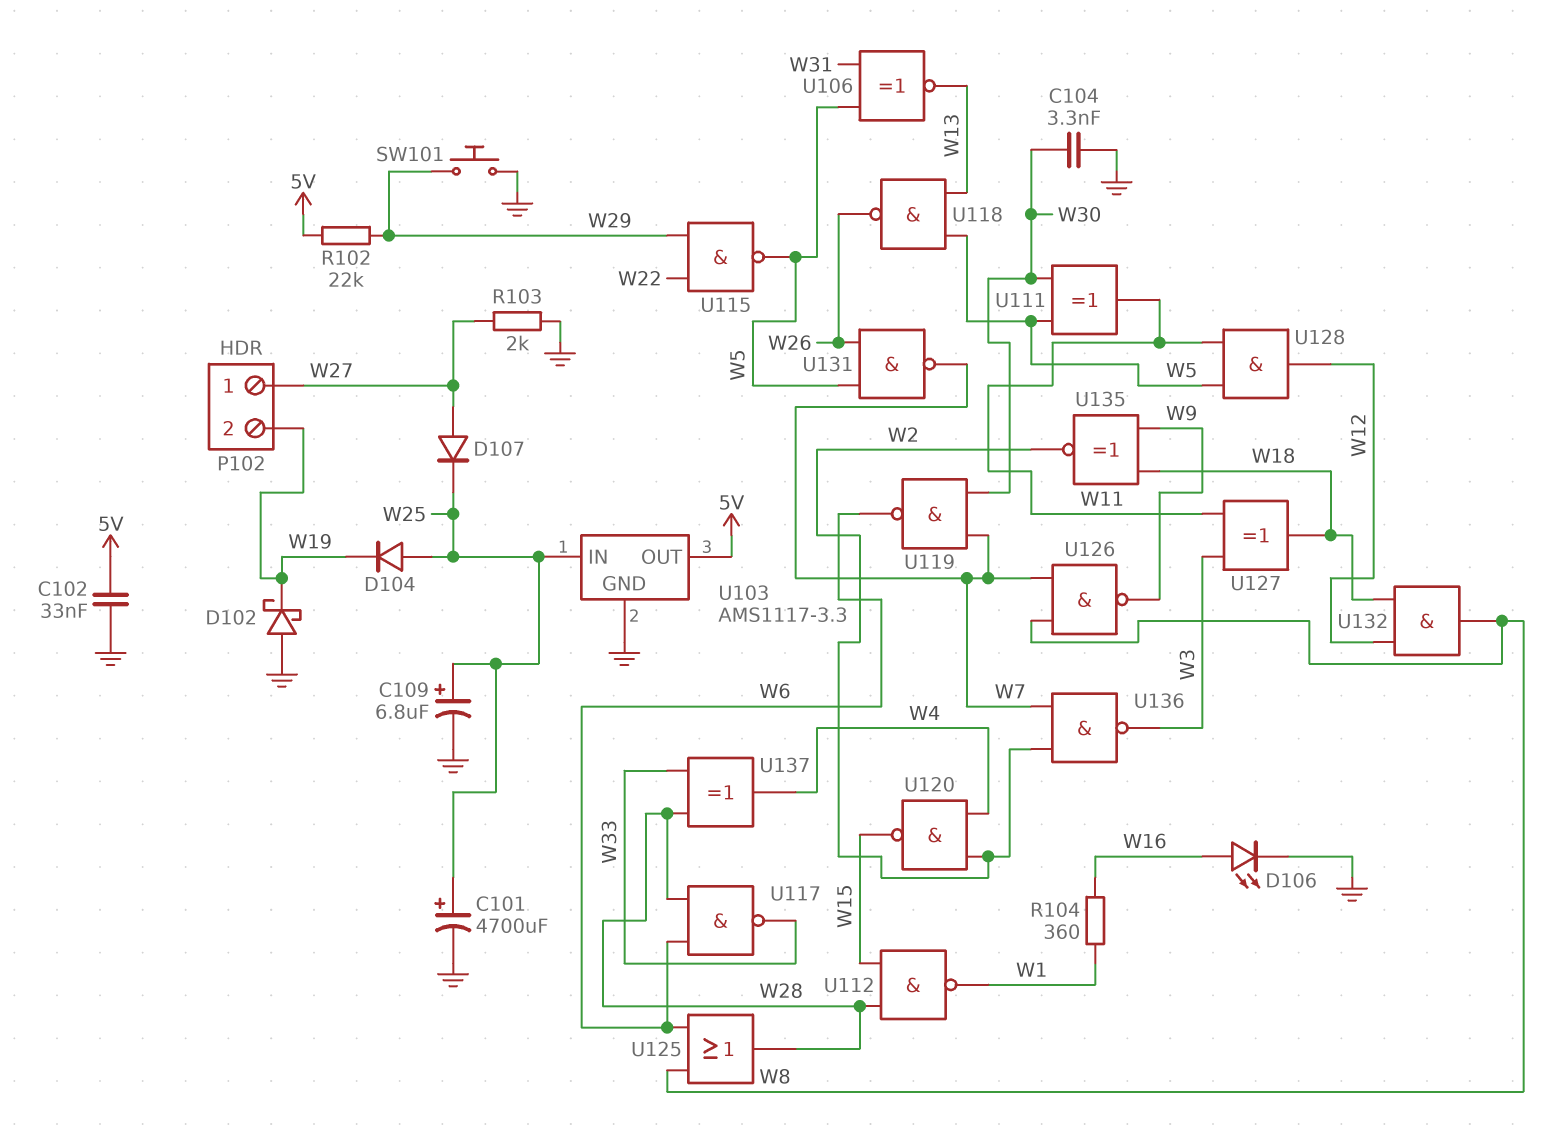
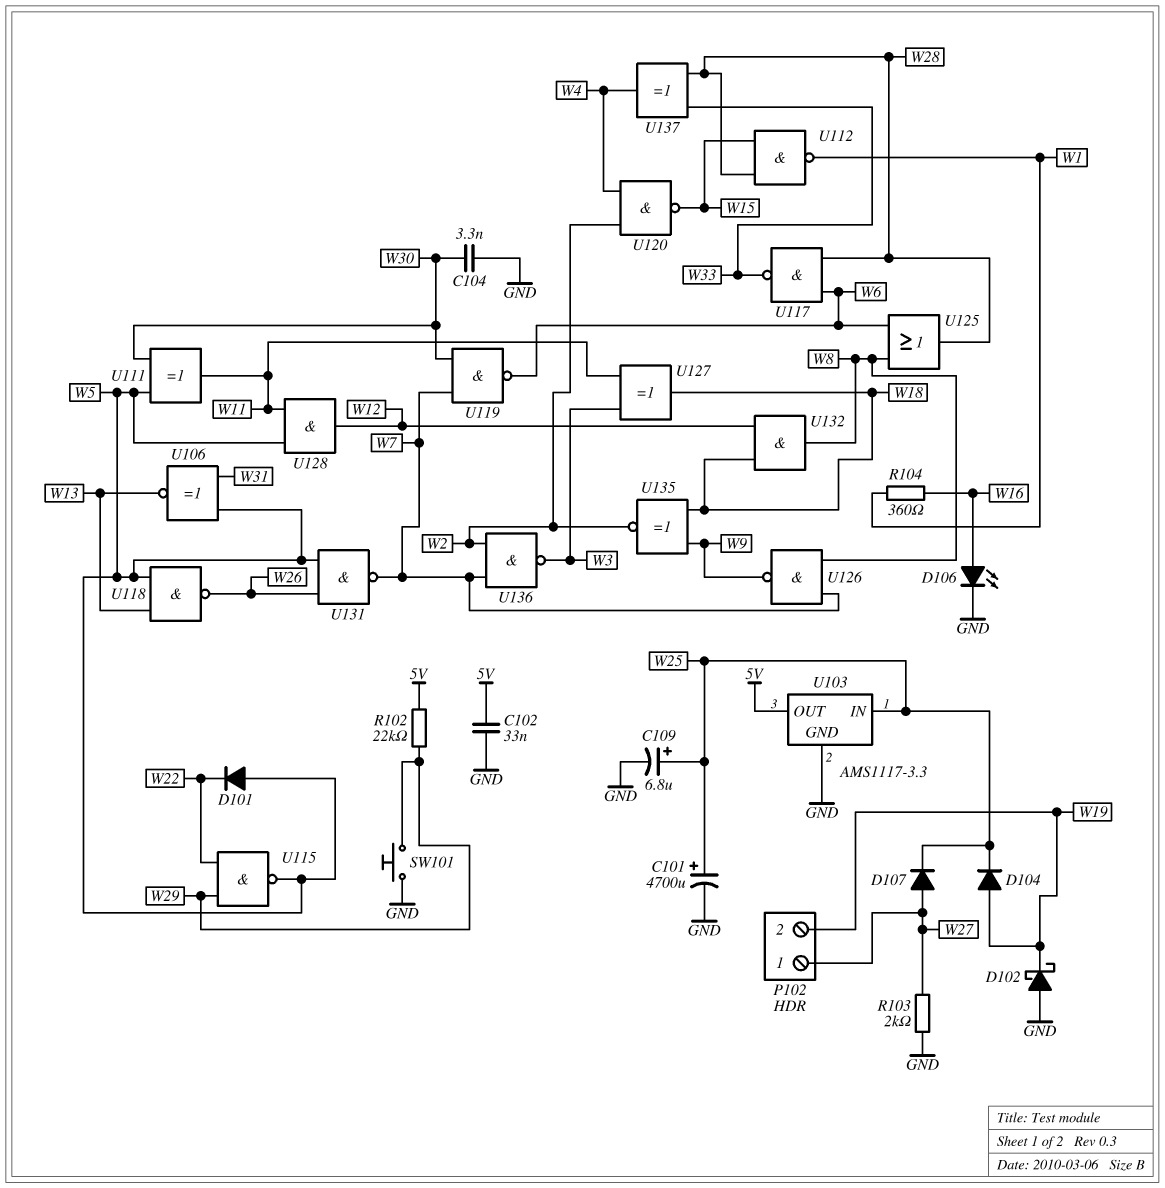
D101: none -> diode (A W5, K W22)
D104: diode (A W25, K W19) -> diode (A W19, K W25)

